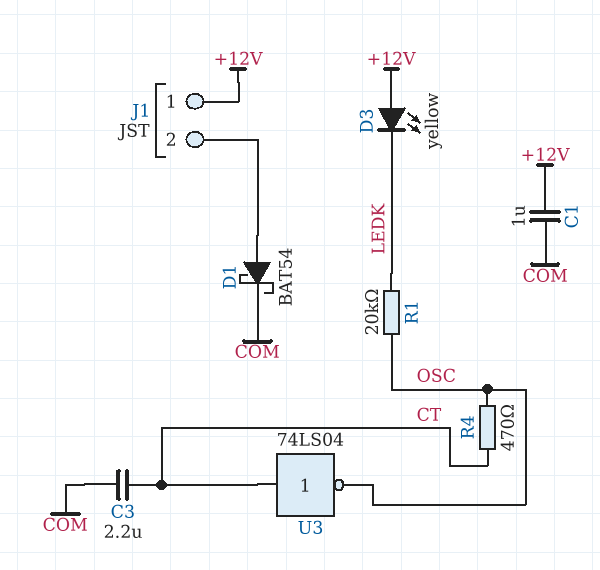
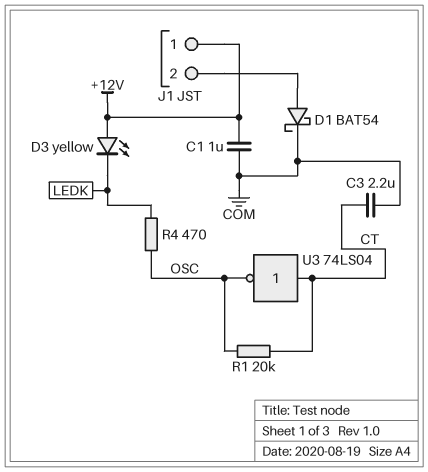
R1: 20k (LEDK, OSC) -> 20k (CT, OSC)
R4: 470 (CT, OSC) -> 470 (LEDK, OSC)

